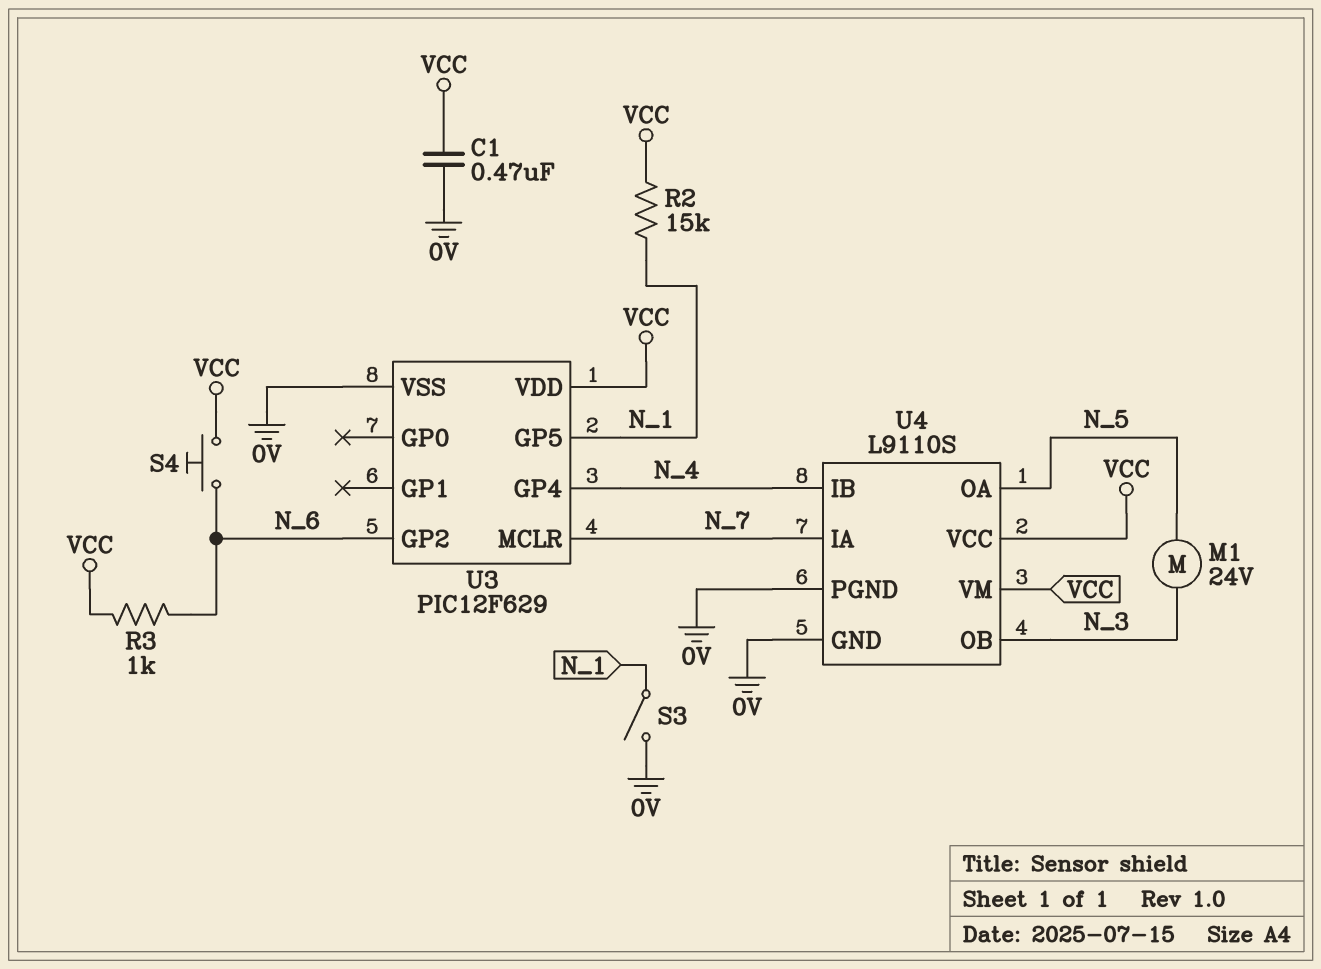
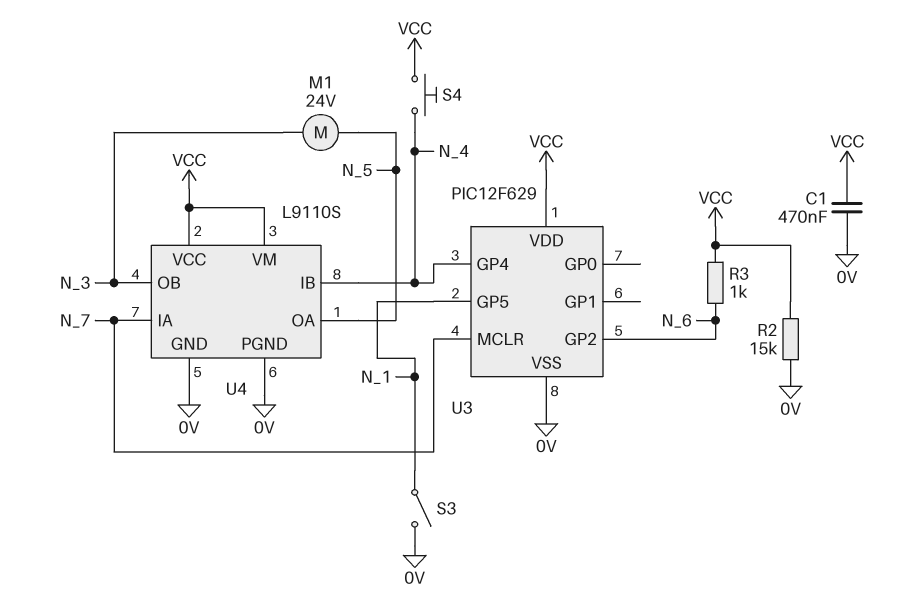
R2: 15k (N_1, VCC) -> 15k (0V, VCC)
S4: button (N_6, VCC) -> button (N_4, VCC)

